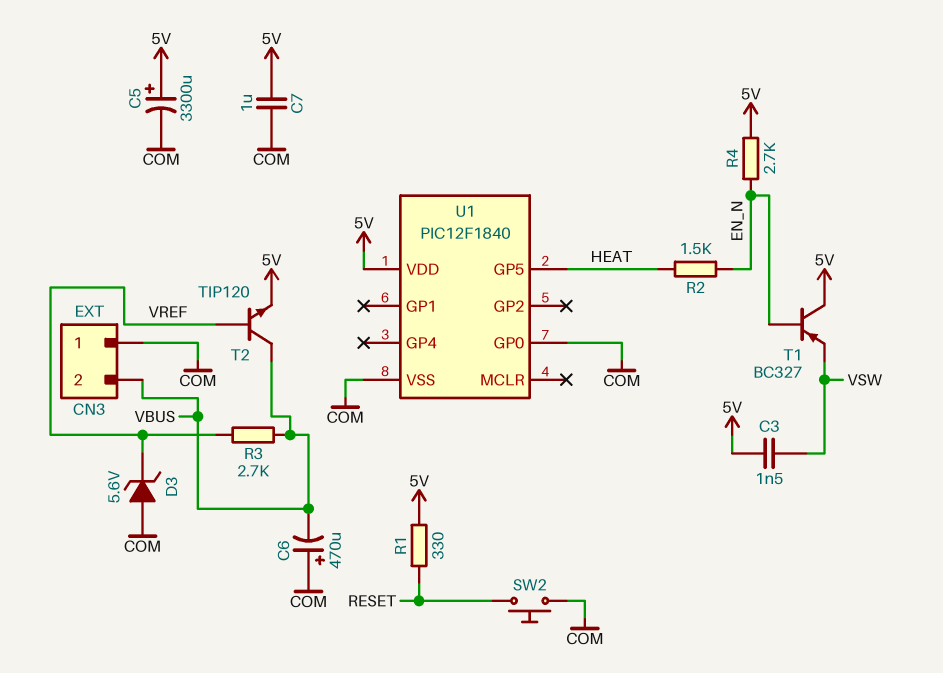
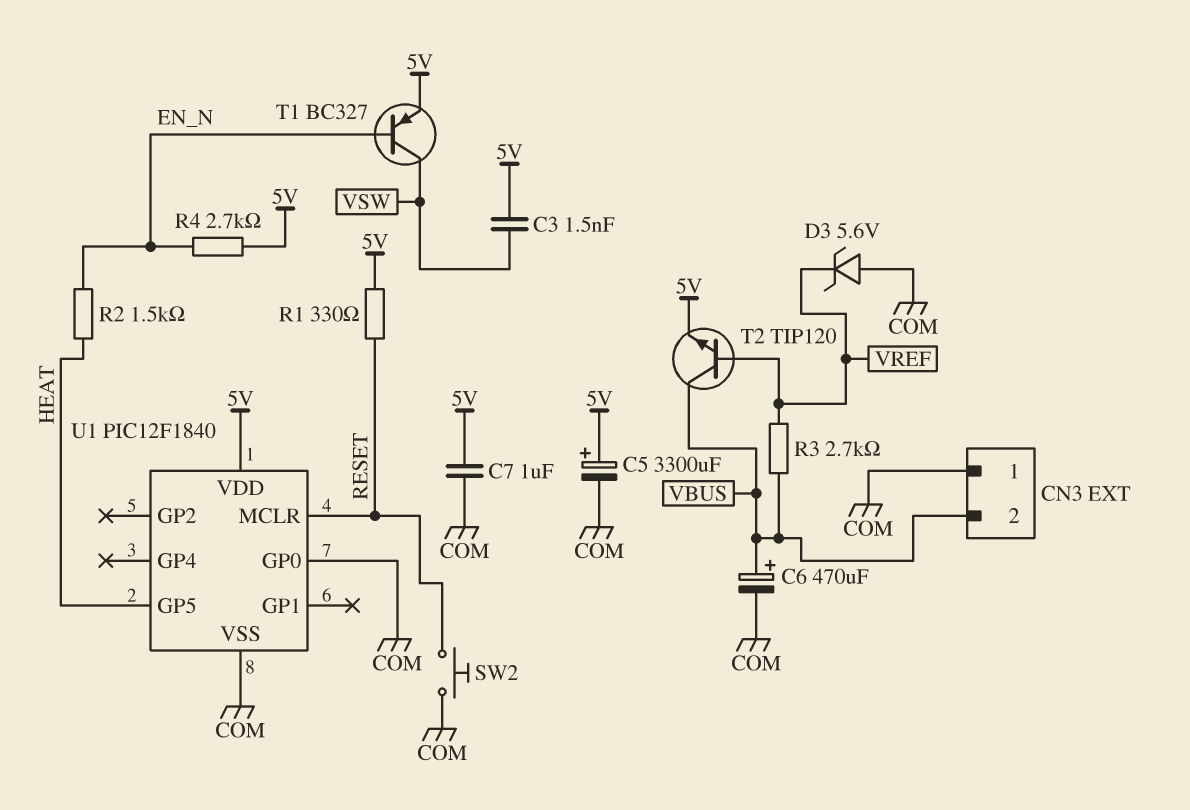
C6: 470uF (plus COM, minus VBUS) -> 470uF (plus VBUS, minus COM)
T1: PNP BC327 (B EN_N, C 5V, E VSW) -> PNP BC327 (B EN_N, C VSW, E 5V)
U1 pin MCLR: none -> RESET

